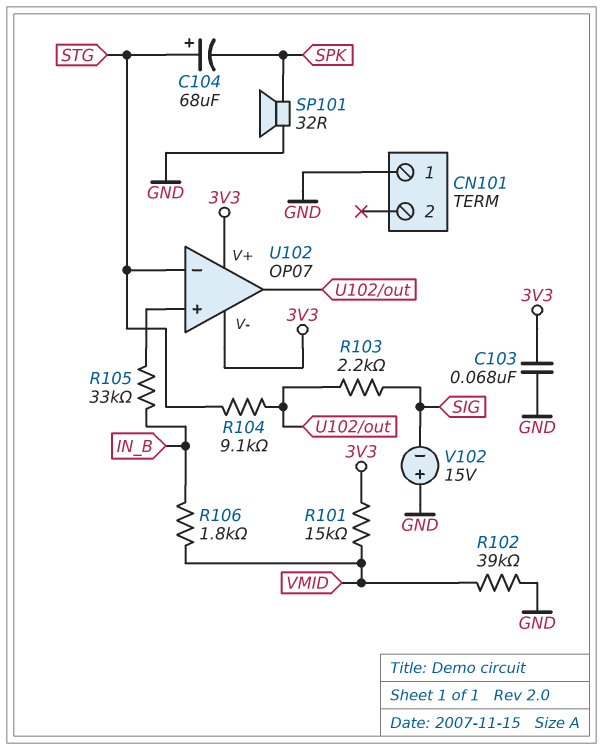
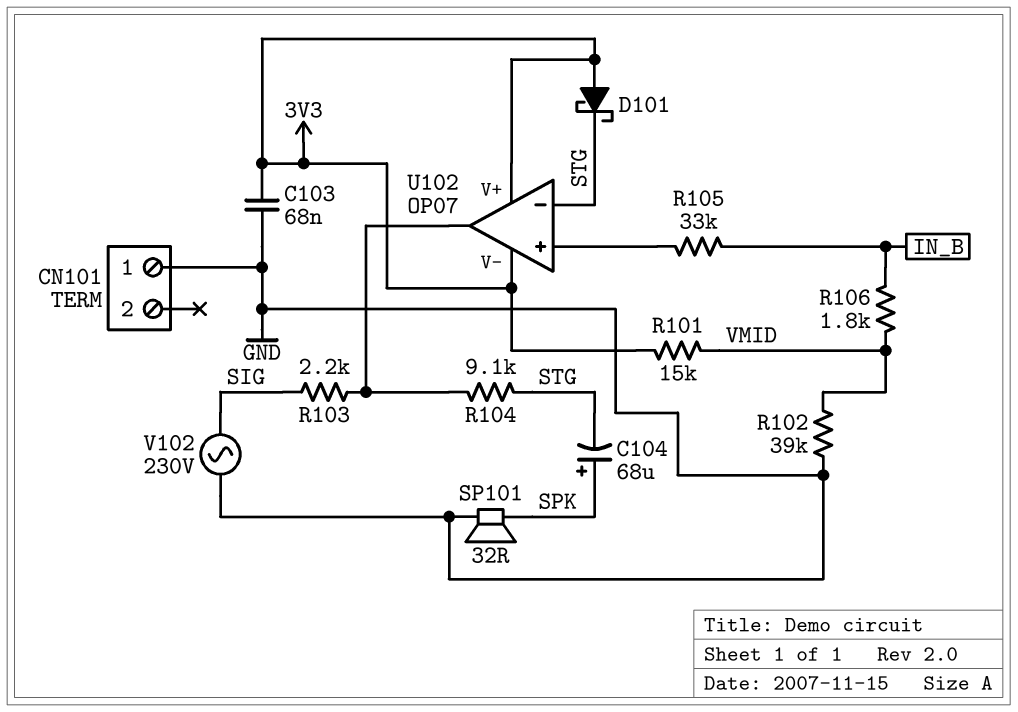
C104: 68uF (plus STG, minus SPK) -> 68uF (plus SPK, minus STG)
D101: none -> schottky (A 3V3, K STG)
V102: 15V (plus GND, minus SIG) -> AC 230V (GND, SIG)

